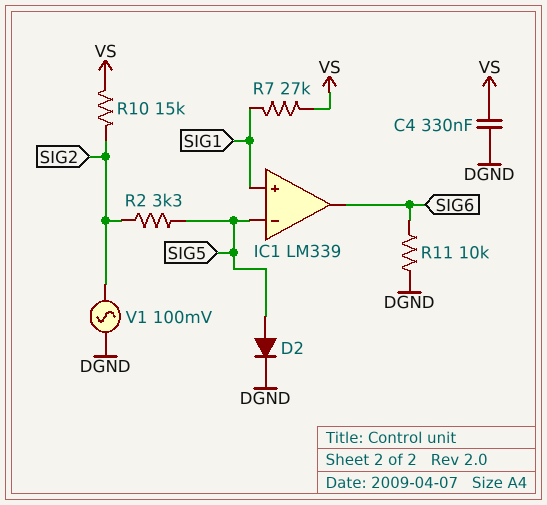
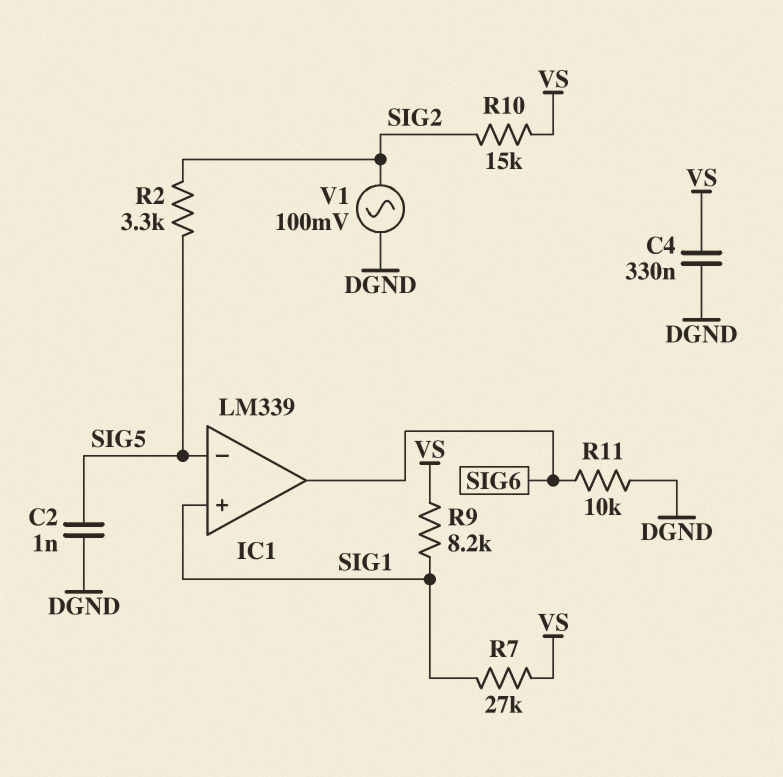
C2: none -> 1nF (DGND, SIG5)
D2: diode (A SIG5, K DGND) -> none
R9: none -> 8.2k (SIG1, VS)

